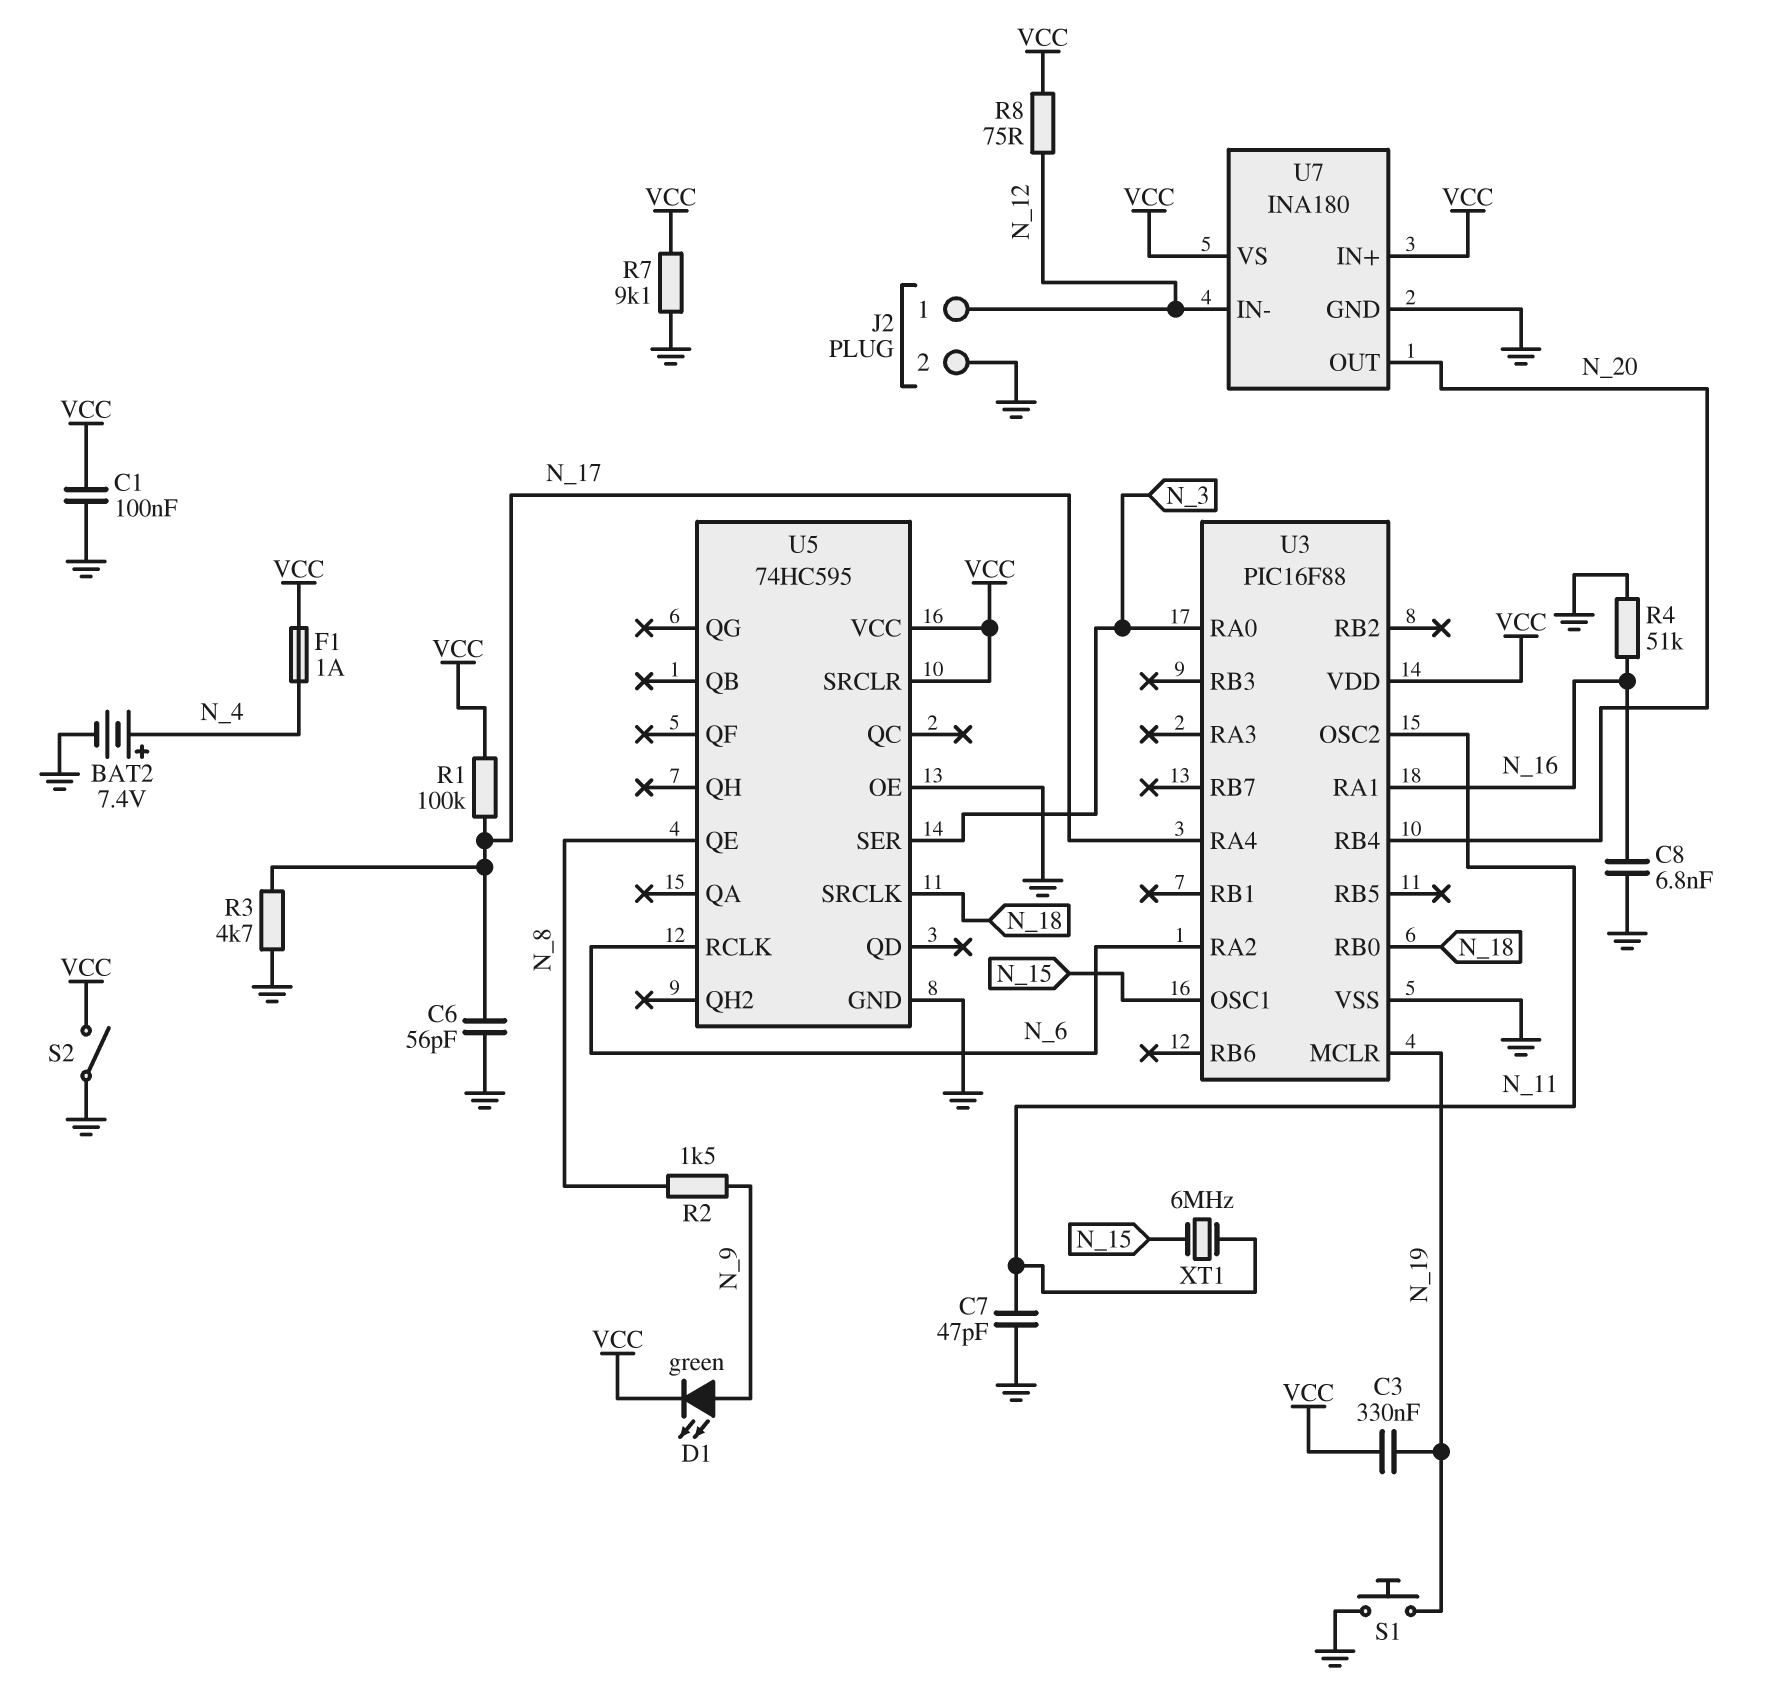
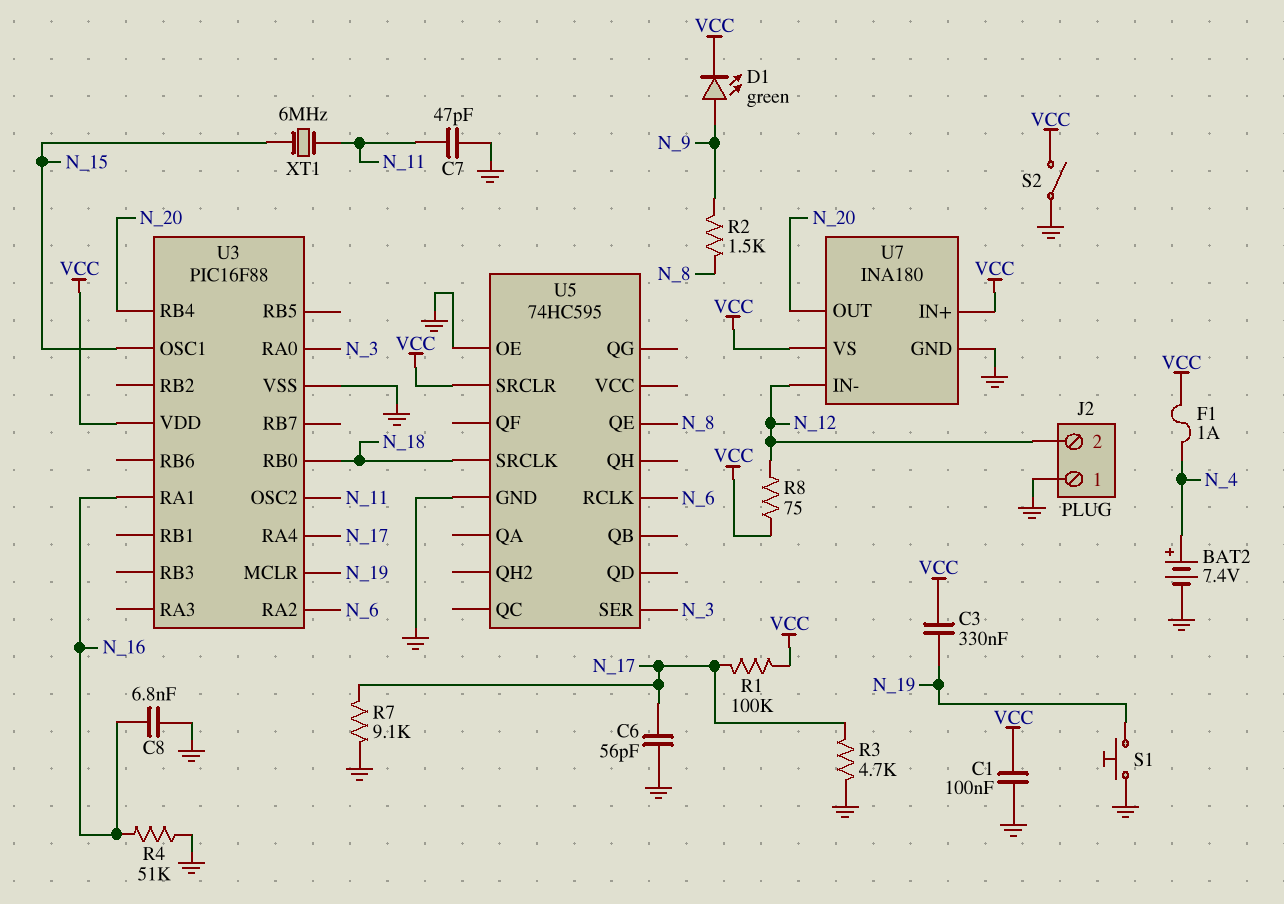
J2 pin 1: N_12 -> GND
J2 pin 2: GND -> N_12
R7: 9.1k (GND, VCC) -> 9.1k (GND, N_17)
U5 pin VCC: VCC -> none

